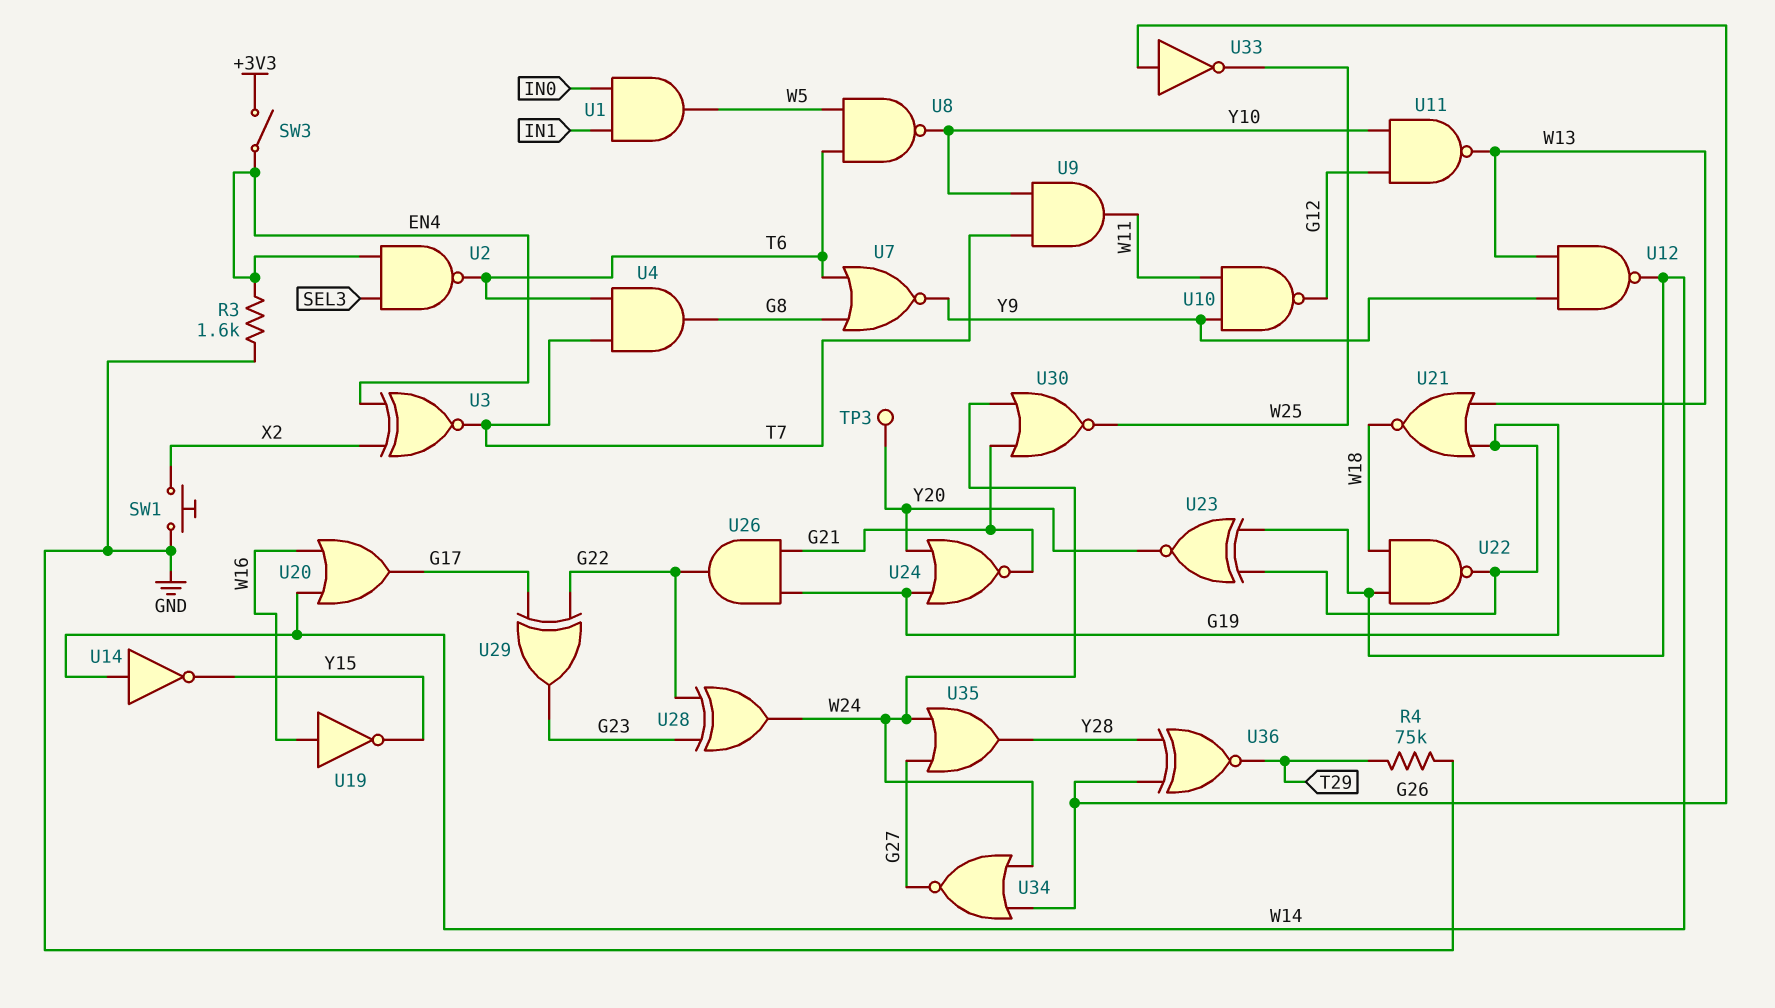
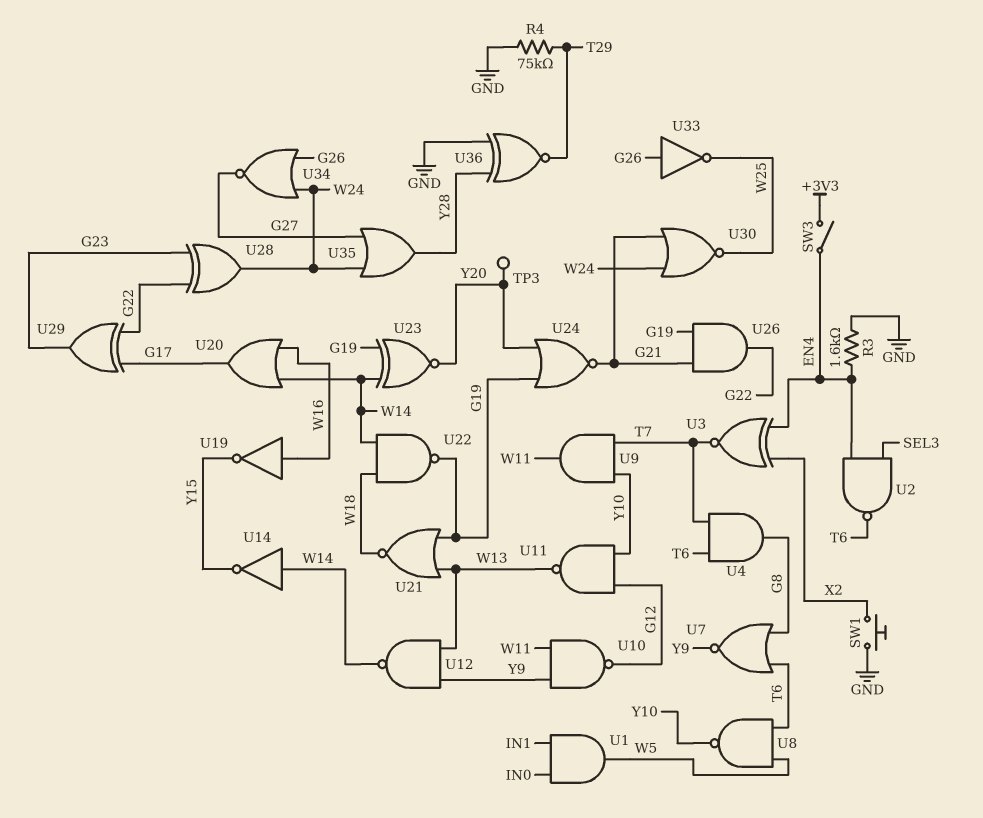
U36: XNOR (in G26, in Y28, out T29) -> XNOR (in GND, in Y28, out T29)

